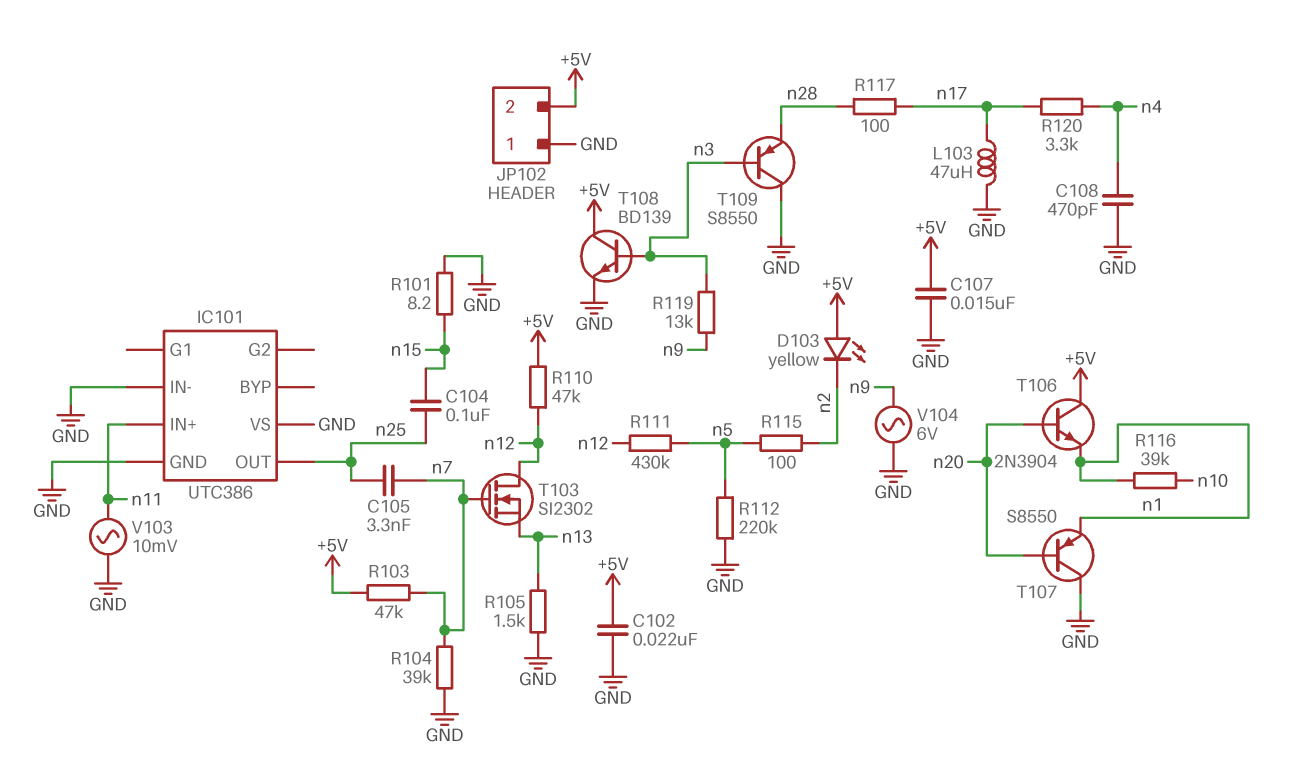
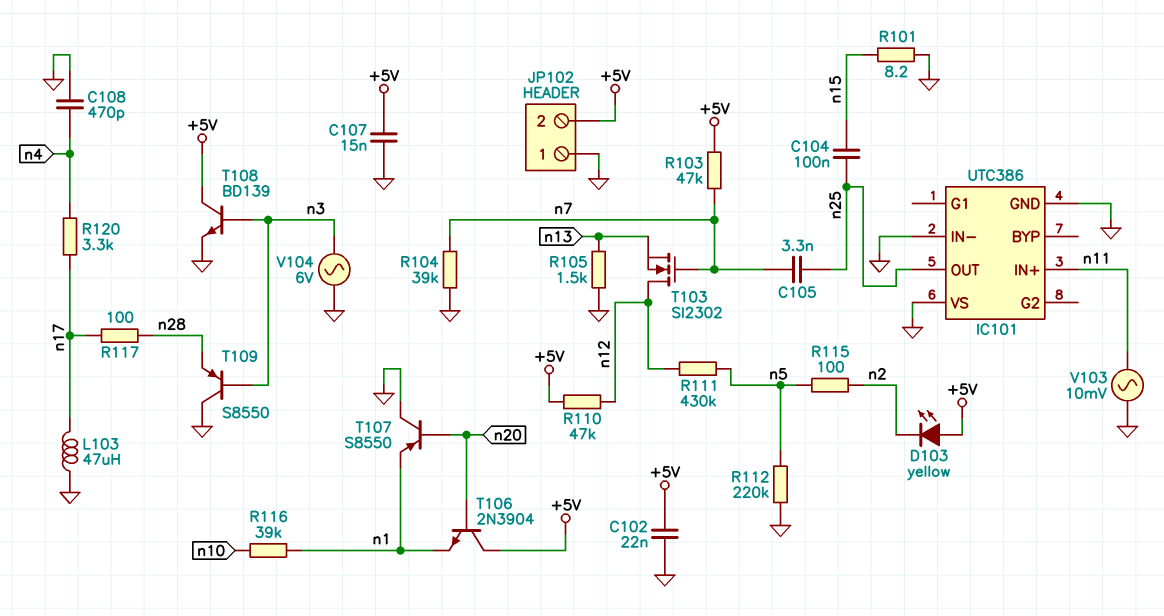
R119: 13k (n3, n9) -> none
V104: AC 6V (GND, n9) -> AC 6V (GND, n3)

